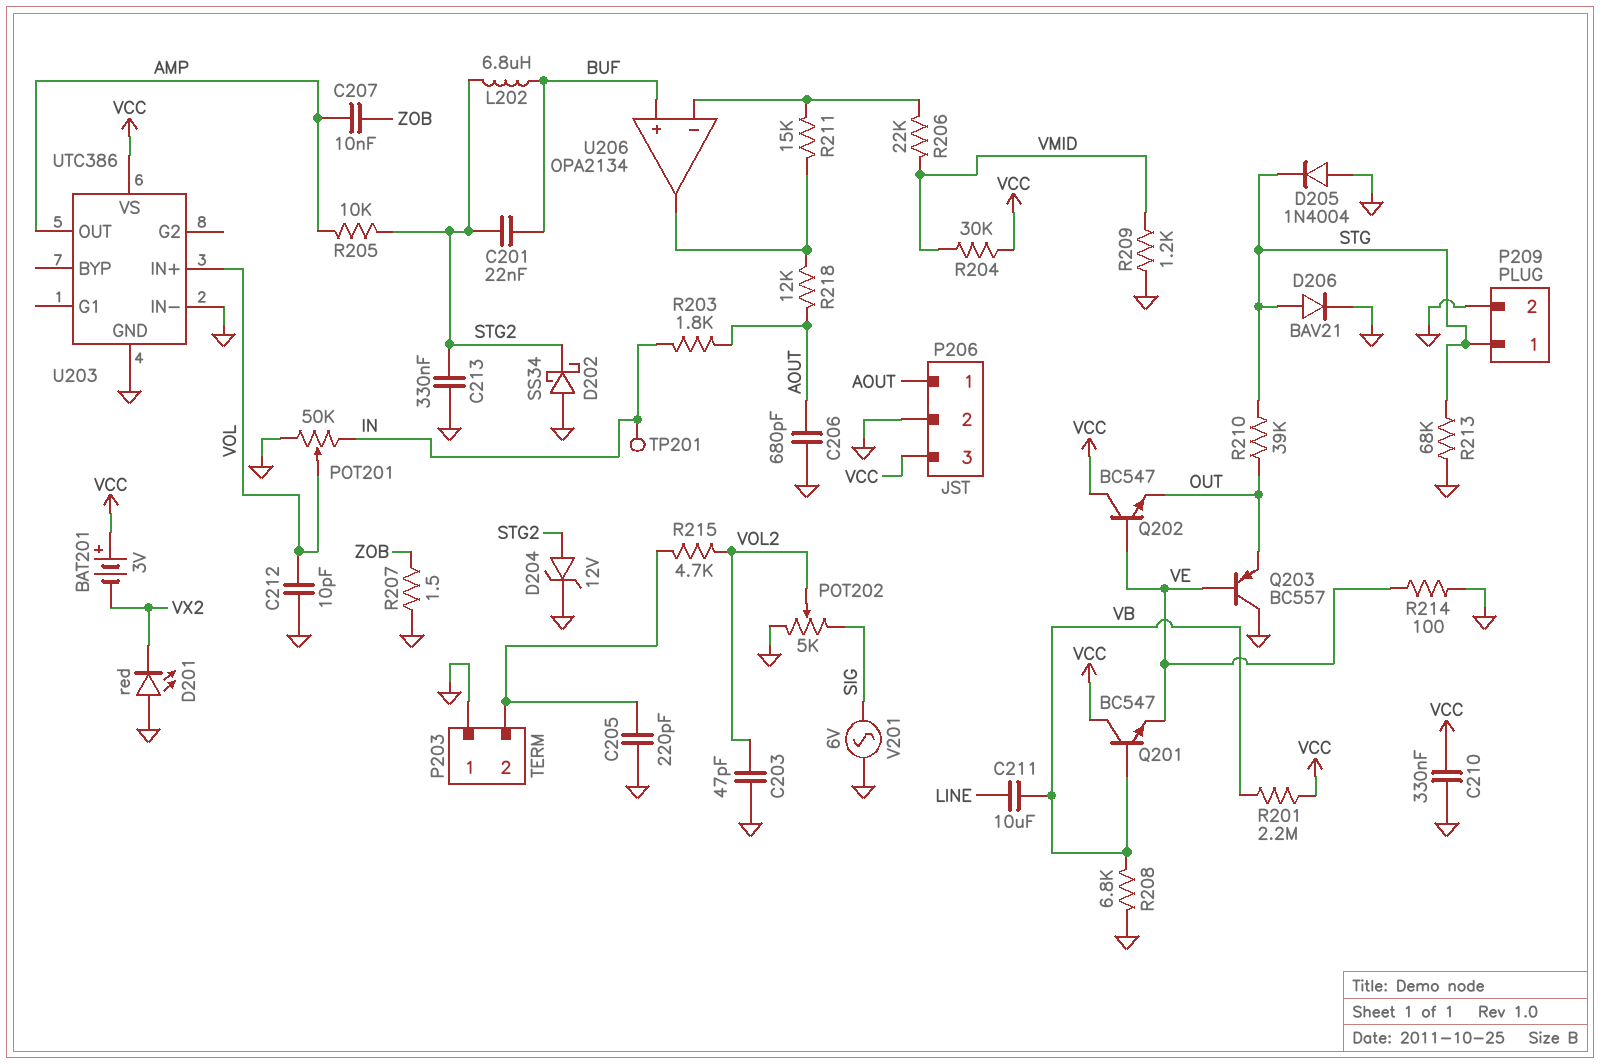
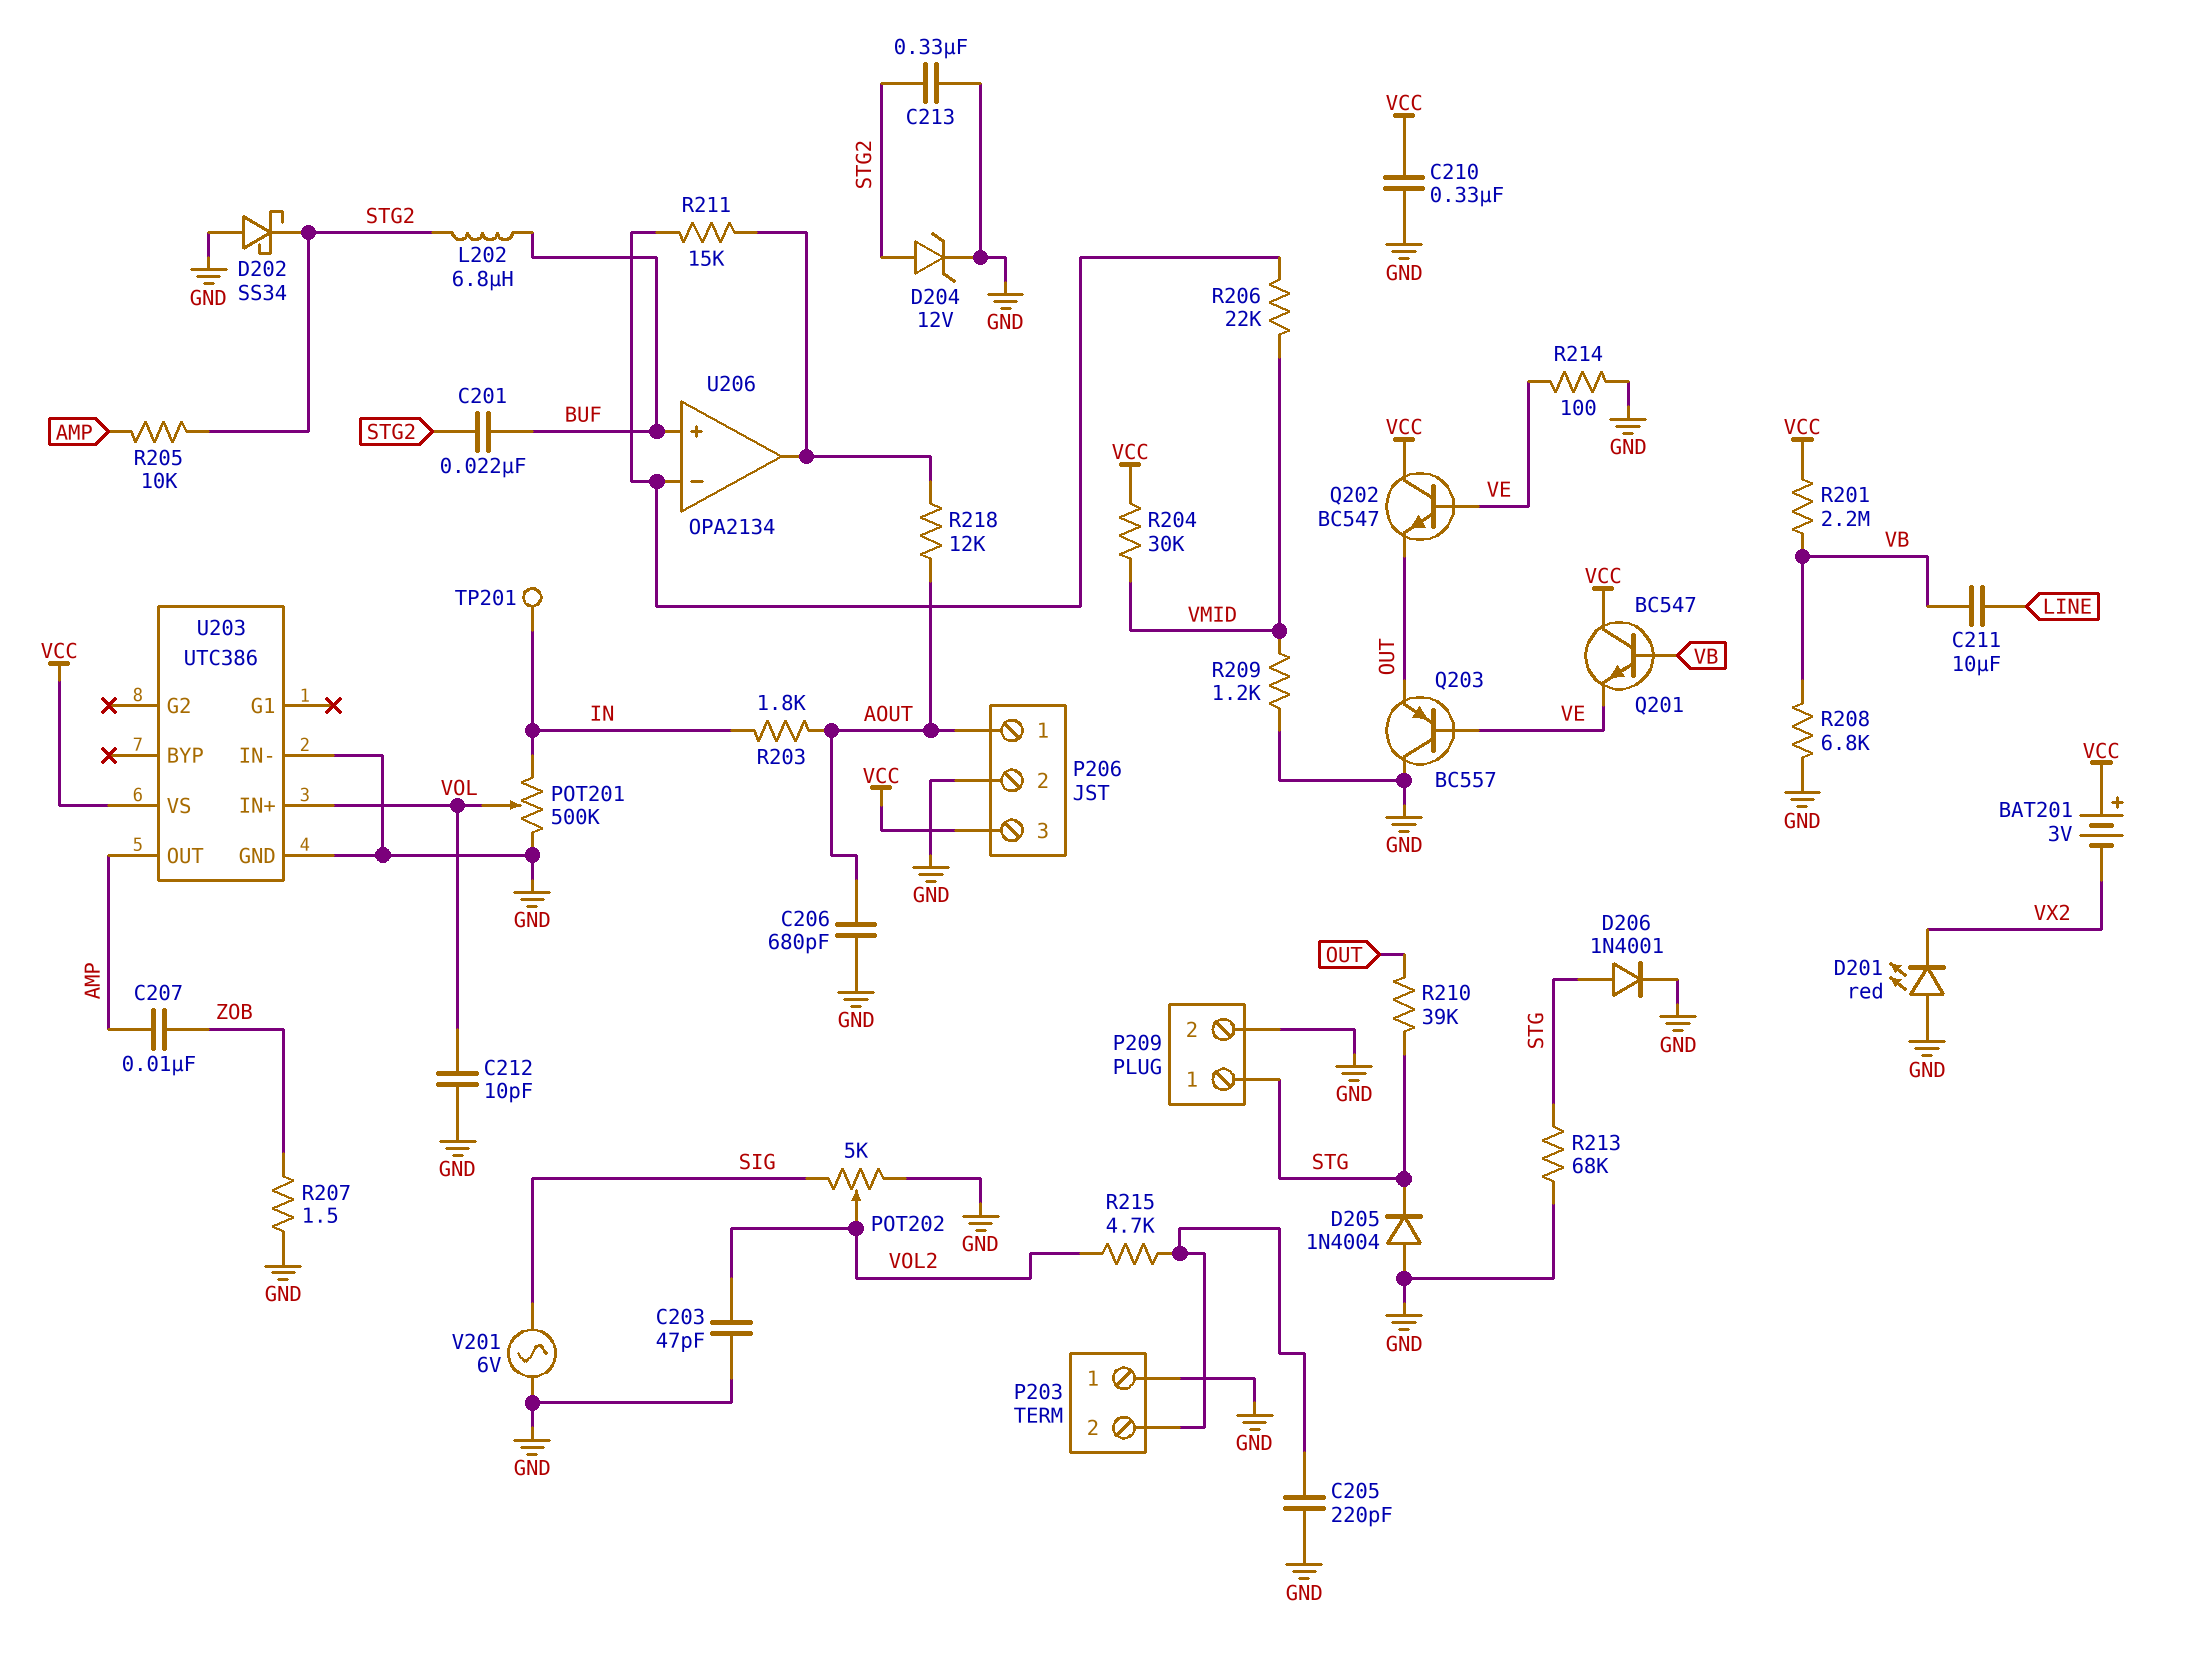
D206: diode BAV21 (A STG, K GND) -> diode 1N4001 (A STG, K GND)
POT201: 50k (GND, IN, wiper VOL) -> 500k (GND, IN, wiper VOL)

